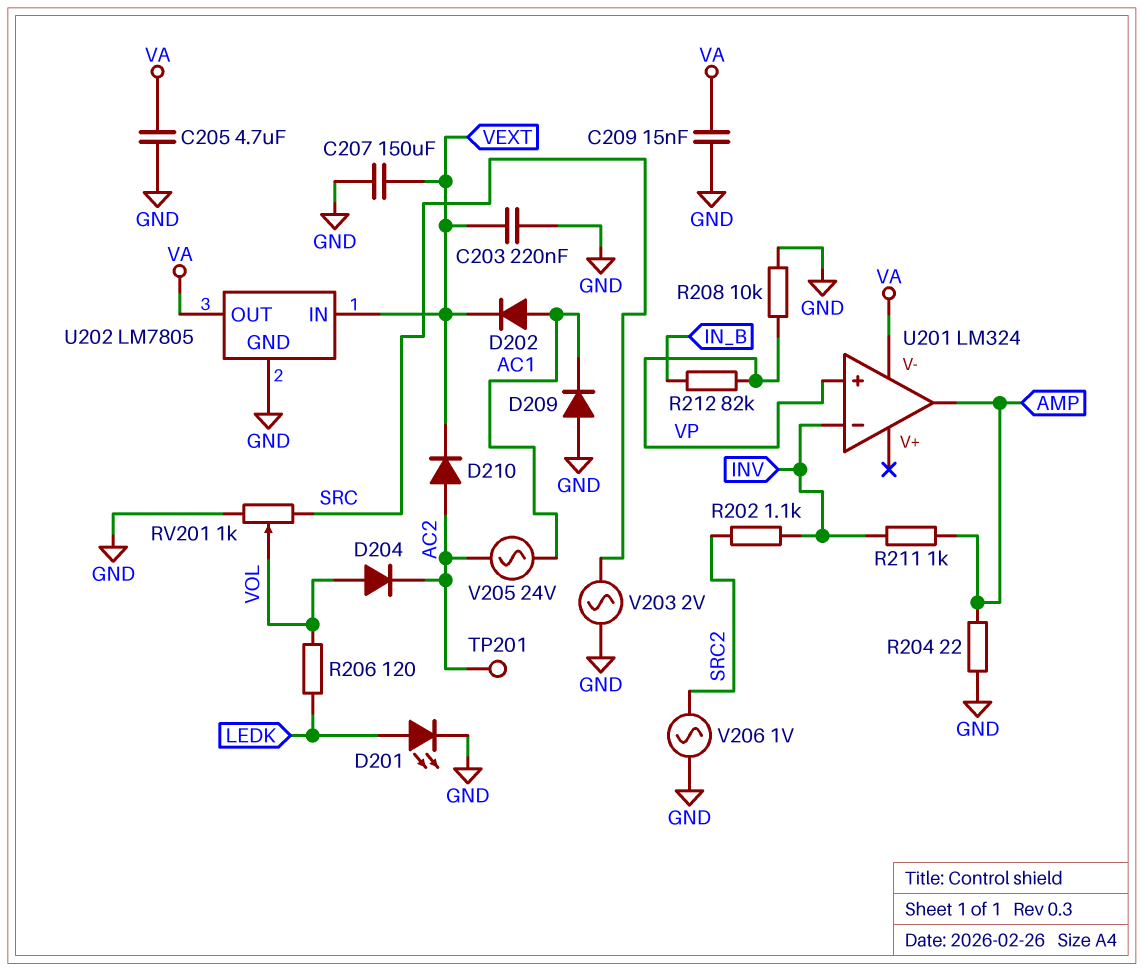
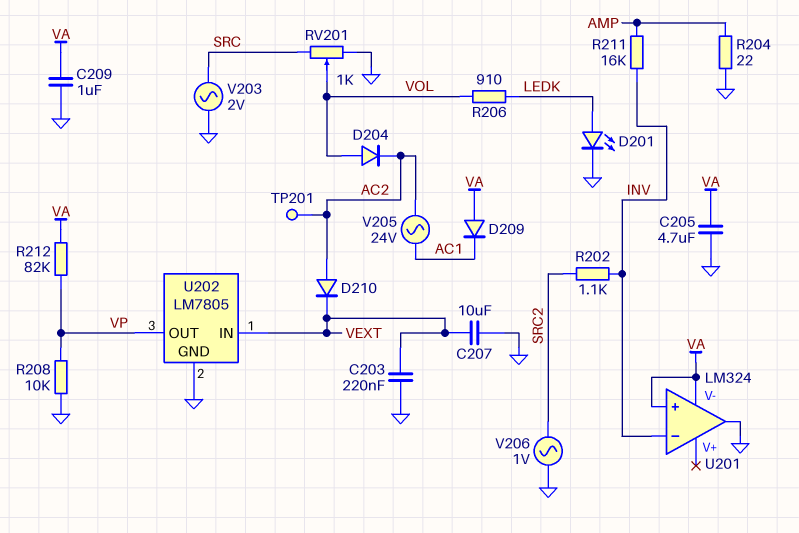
C207: 150uF (GND, VEXT) -> 10uF (GND, VEXT)
C209: 15nF (GND, VA) -> 1uF (GND, VA)
D202: diode (A AC1, K VEXT) -> none
D209: diode (A GND, K AC1) -> diode (A VA, K AC1)
R206: 120 (LEDK, VOL) -> 910 (LEDK, VOL)
R211: 1k (AMP, INV) -> 16k (AMP, INV)
R212: 82k (IN_B, VP) -> 82k (VA, VP)
U201 pin in+: VP -> VA
U201 pin out: AMP -> GND
U202 pin OUT: VA -> VP

